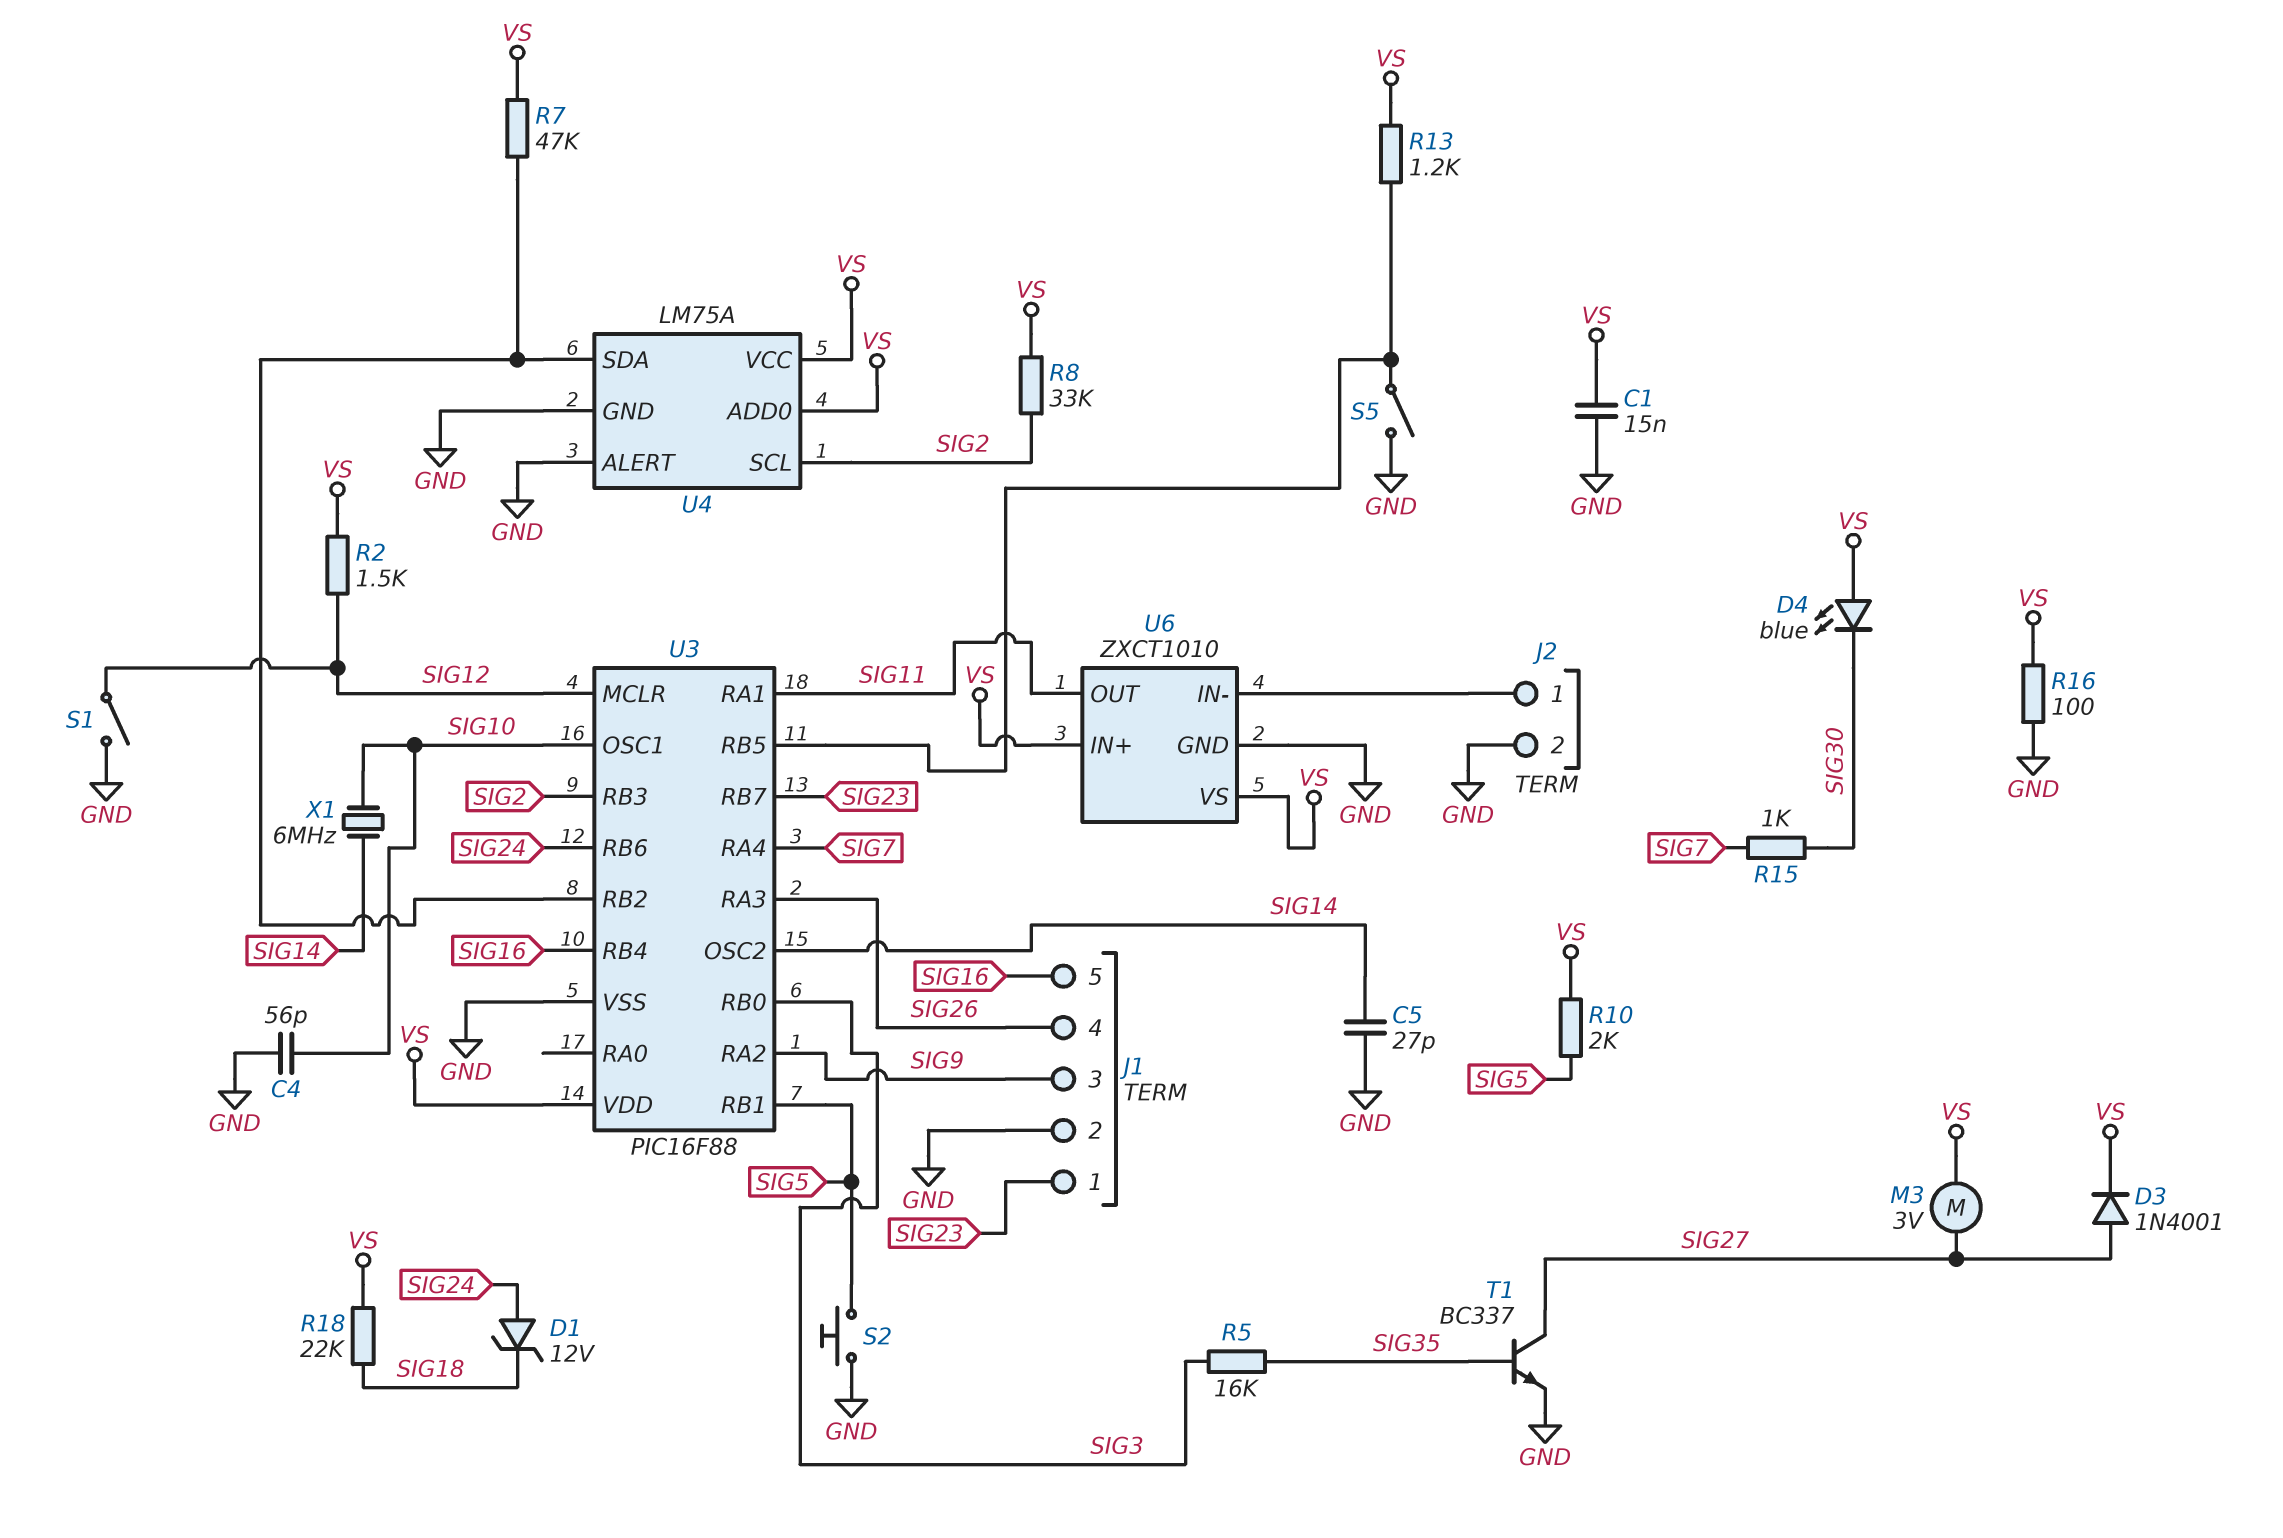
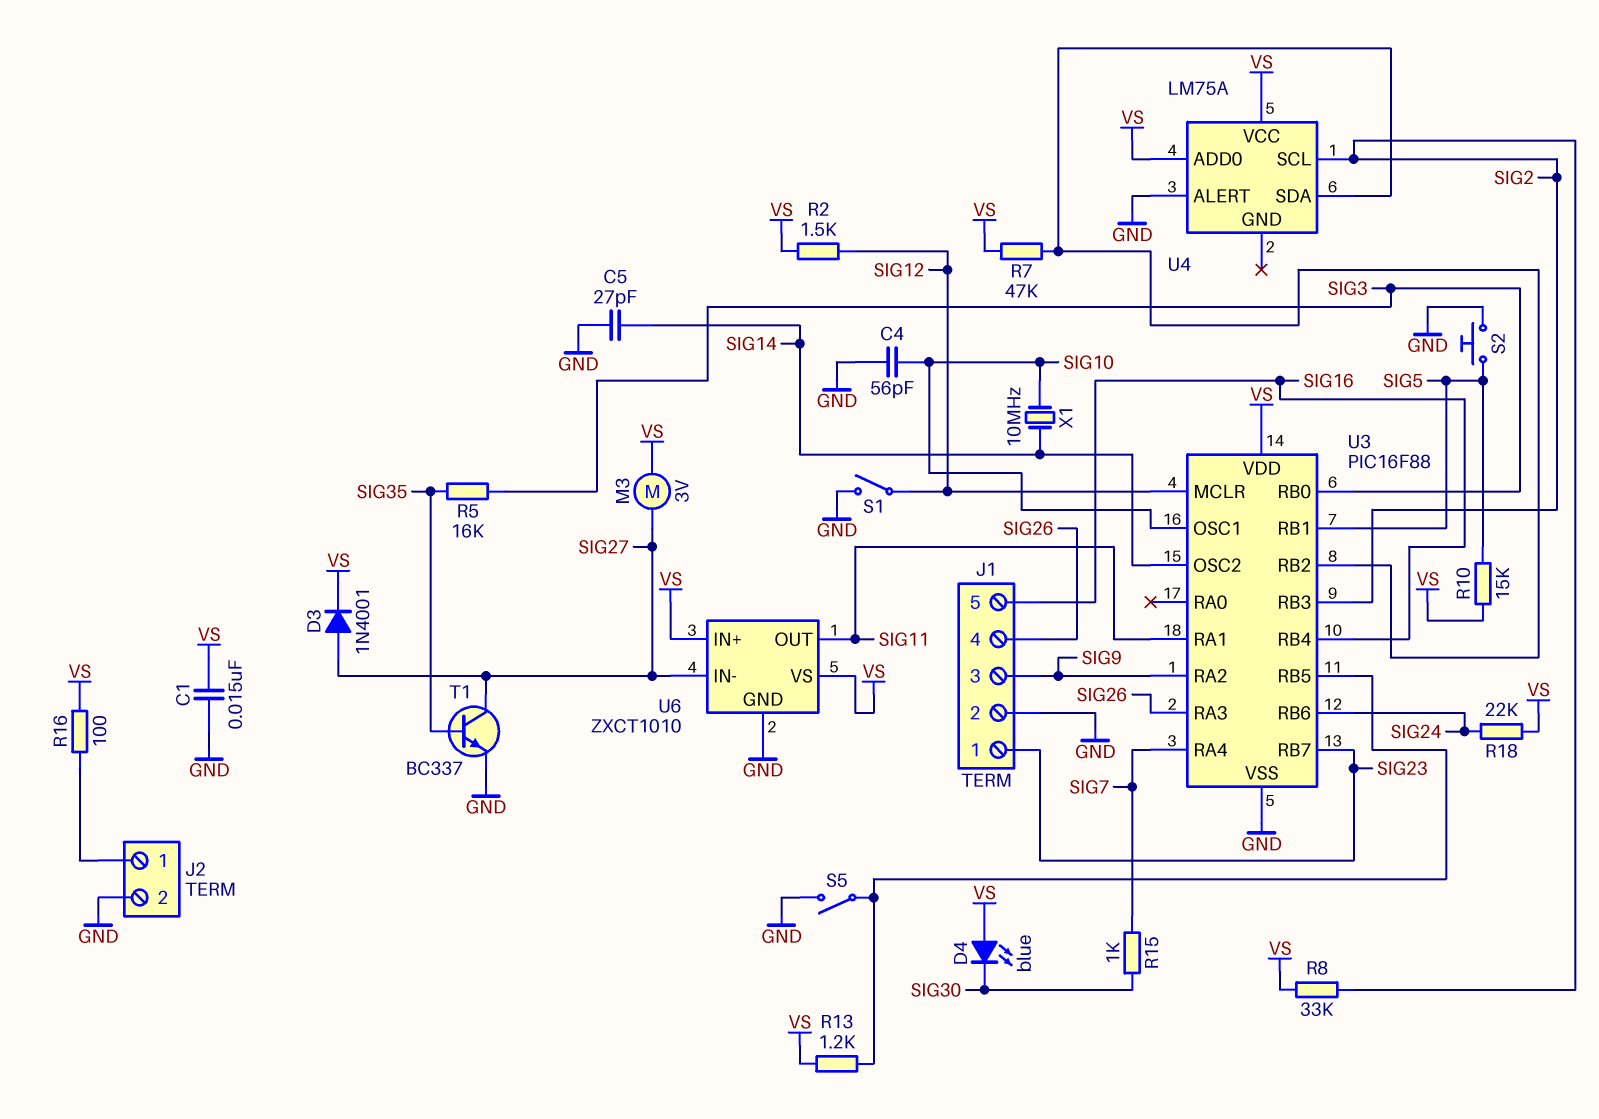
D1: zener 12V (A SIG24, K SIG18) -> none
R10: 2k (SIG5, VS) -> 15k (SIG5, VS)
R16: 100 (GND, VS) -> 100 (J2/1, VS)
R18: 22k (SIG18, VS) -> 22k (SIG24, VS)
U4 pin GND: GND -> none
U6 pin IN-: J2/1 -> SIG27
X1: 6MHz (SIG10, SIG14) -> 10MHz (SIG10, SIG14)

